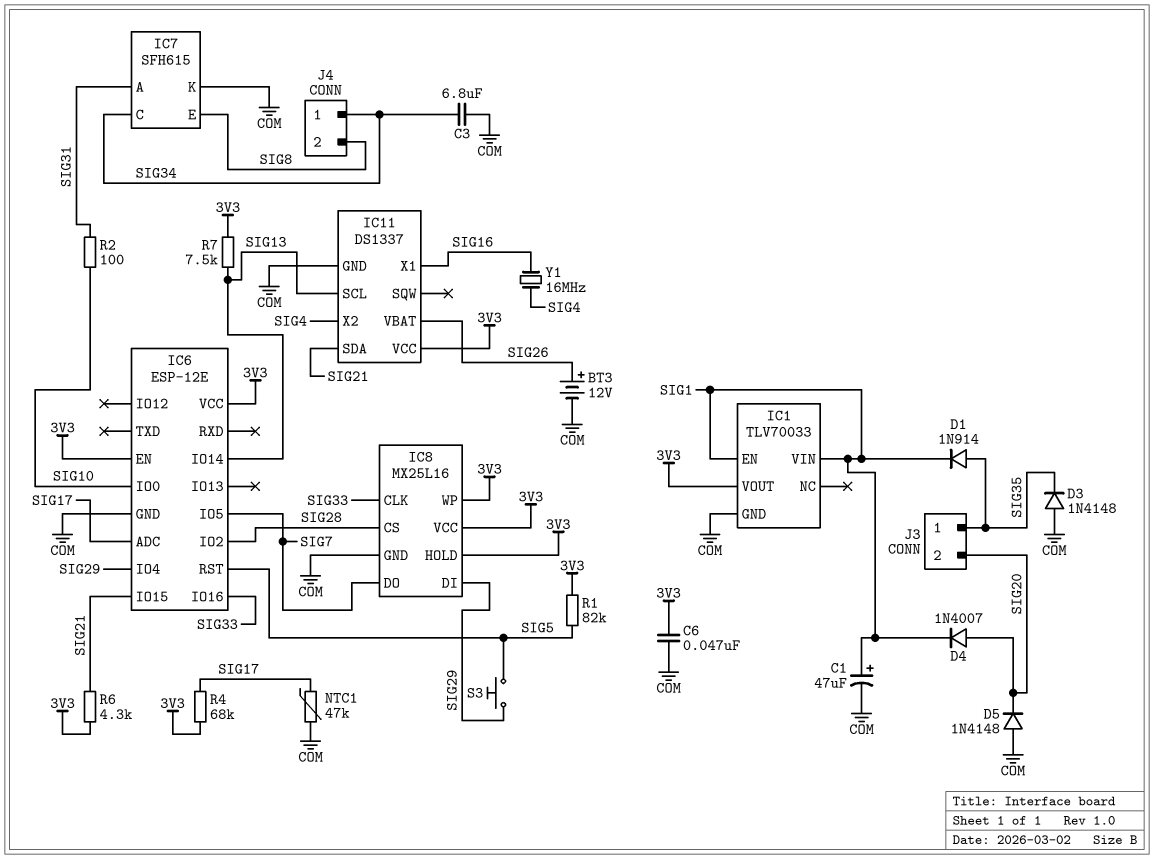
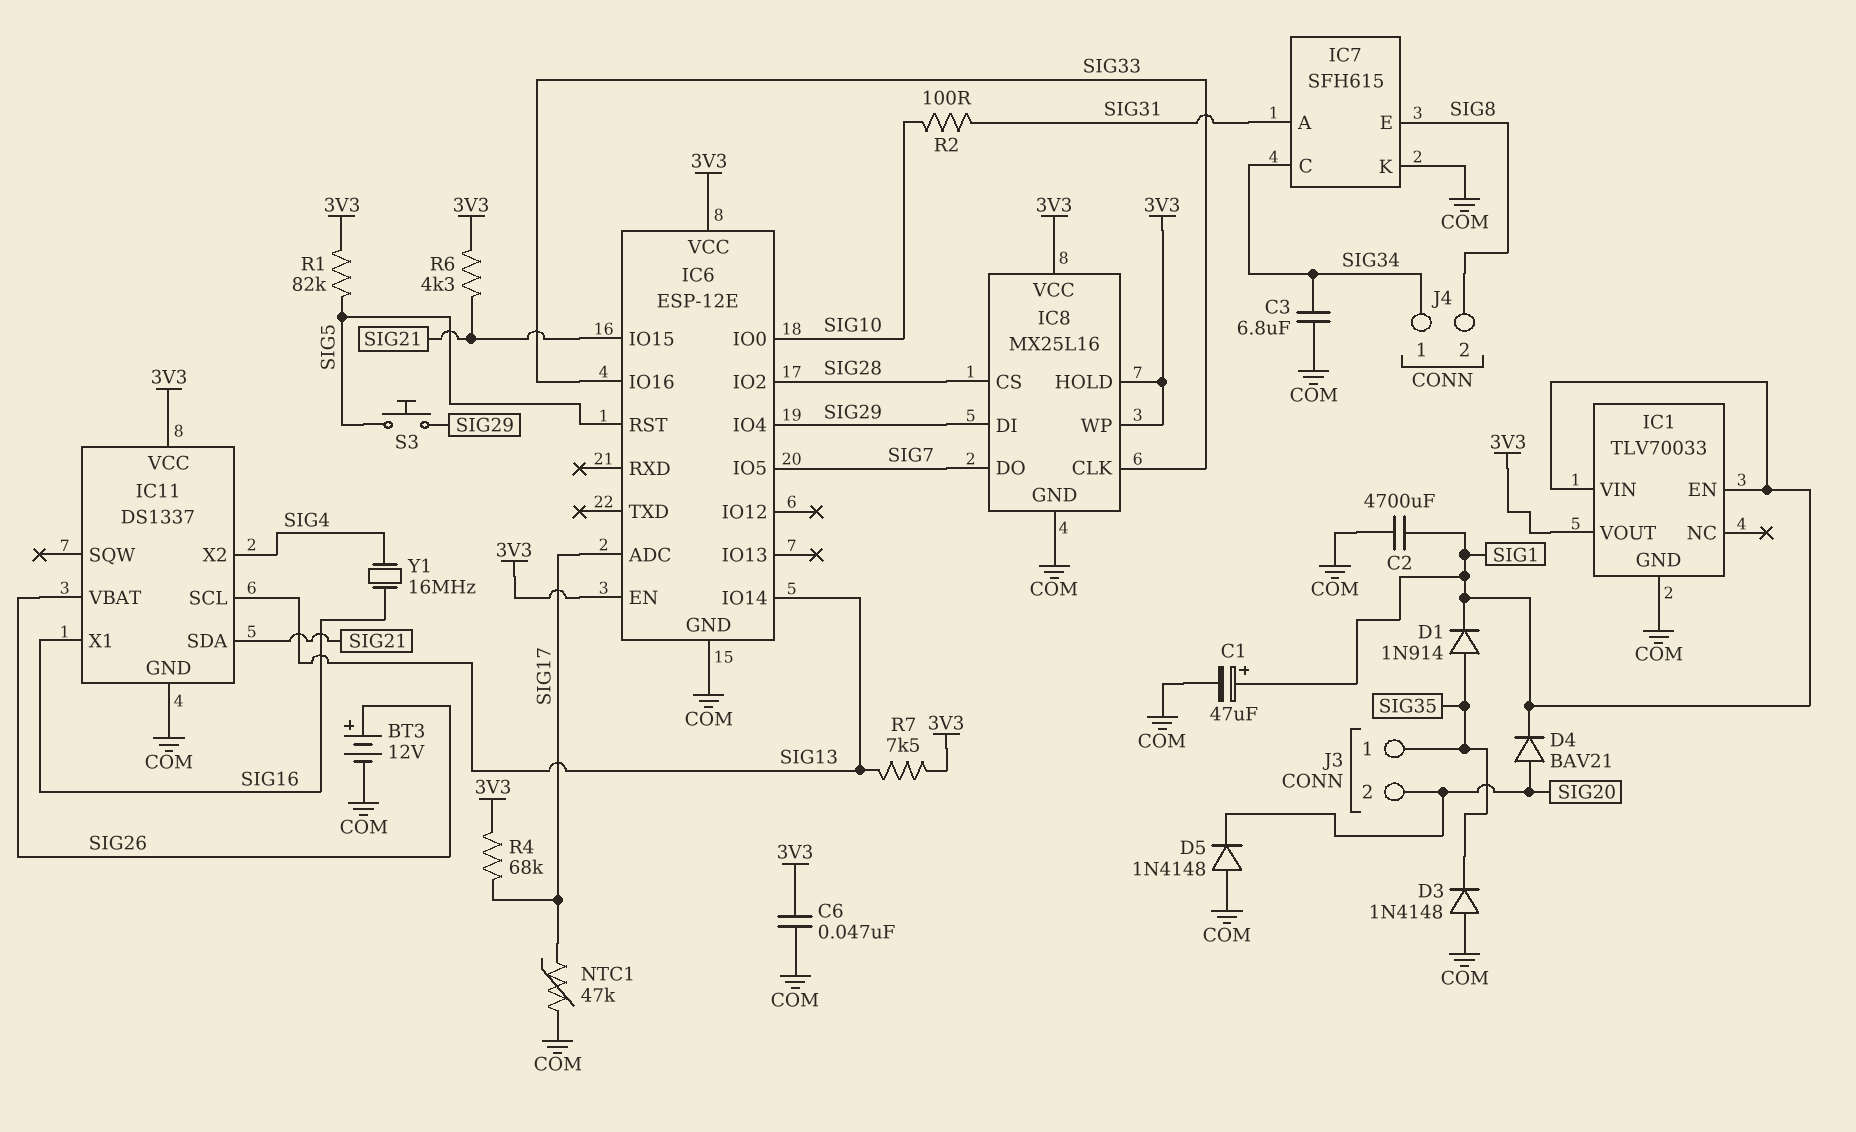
C2: none -> 4700uF (COM, SIG1)
D4: diode 1N4007 (A SIG20, K SIG1) -> diode BAV21 (A SIG20, K SIG1)

